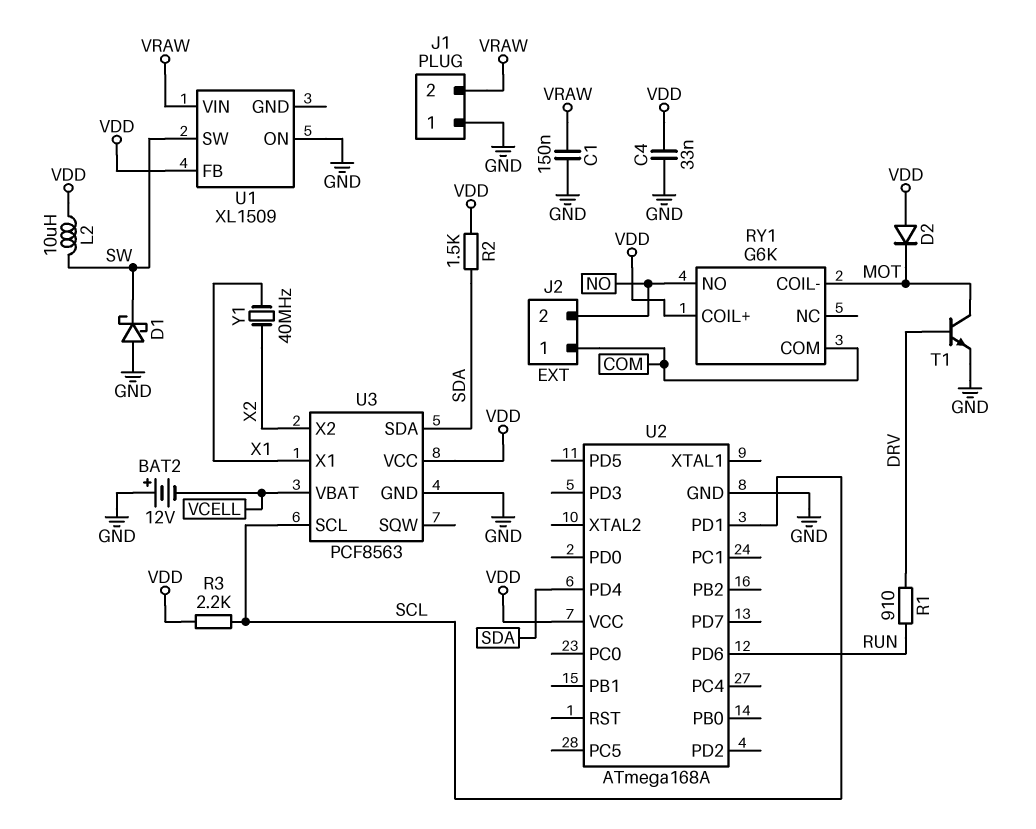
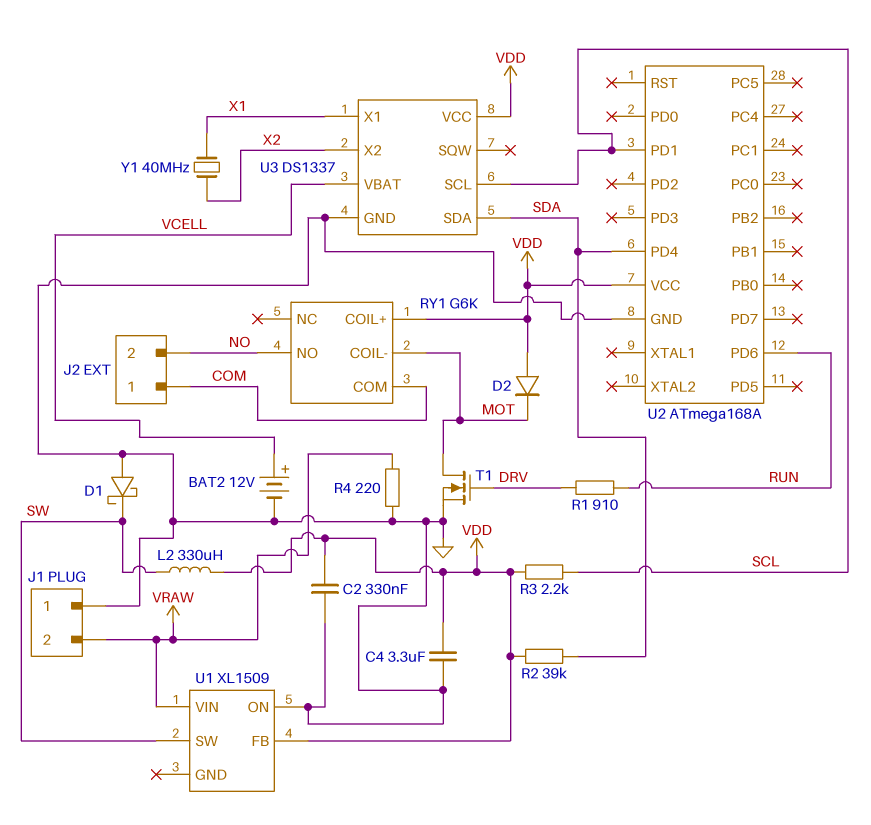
BAT2: 12V (plus GND, minus VCELL) -> 12V (plus VCELL, minus GND)
C1: 150nF (GND, VRAW) -> none
C2: none -> 330nF (GND, VDD)
C4: 33nF (GND, VDD) -> 3.3uF (GND, VDD)
L2: 10uH (SW, VDD) -> 330uH (SW, VDD)
R2: 1.5k (SDA, VDD) -> 39k (SDA, VDD)
R4: none -> 220 (GND, VRAW)
T1: NPN (B DRV, C MOT, E GND) -> NMOS (G DRV, D MOT, S GND)
U3: PCF8563 -> DS1337

